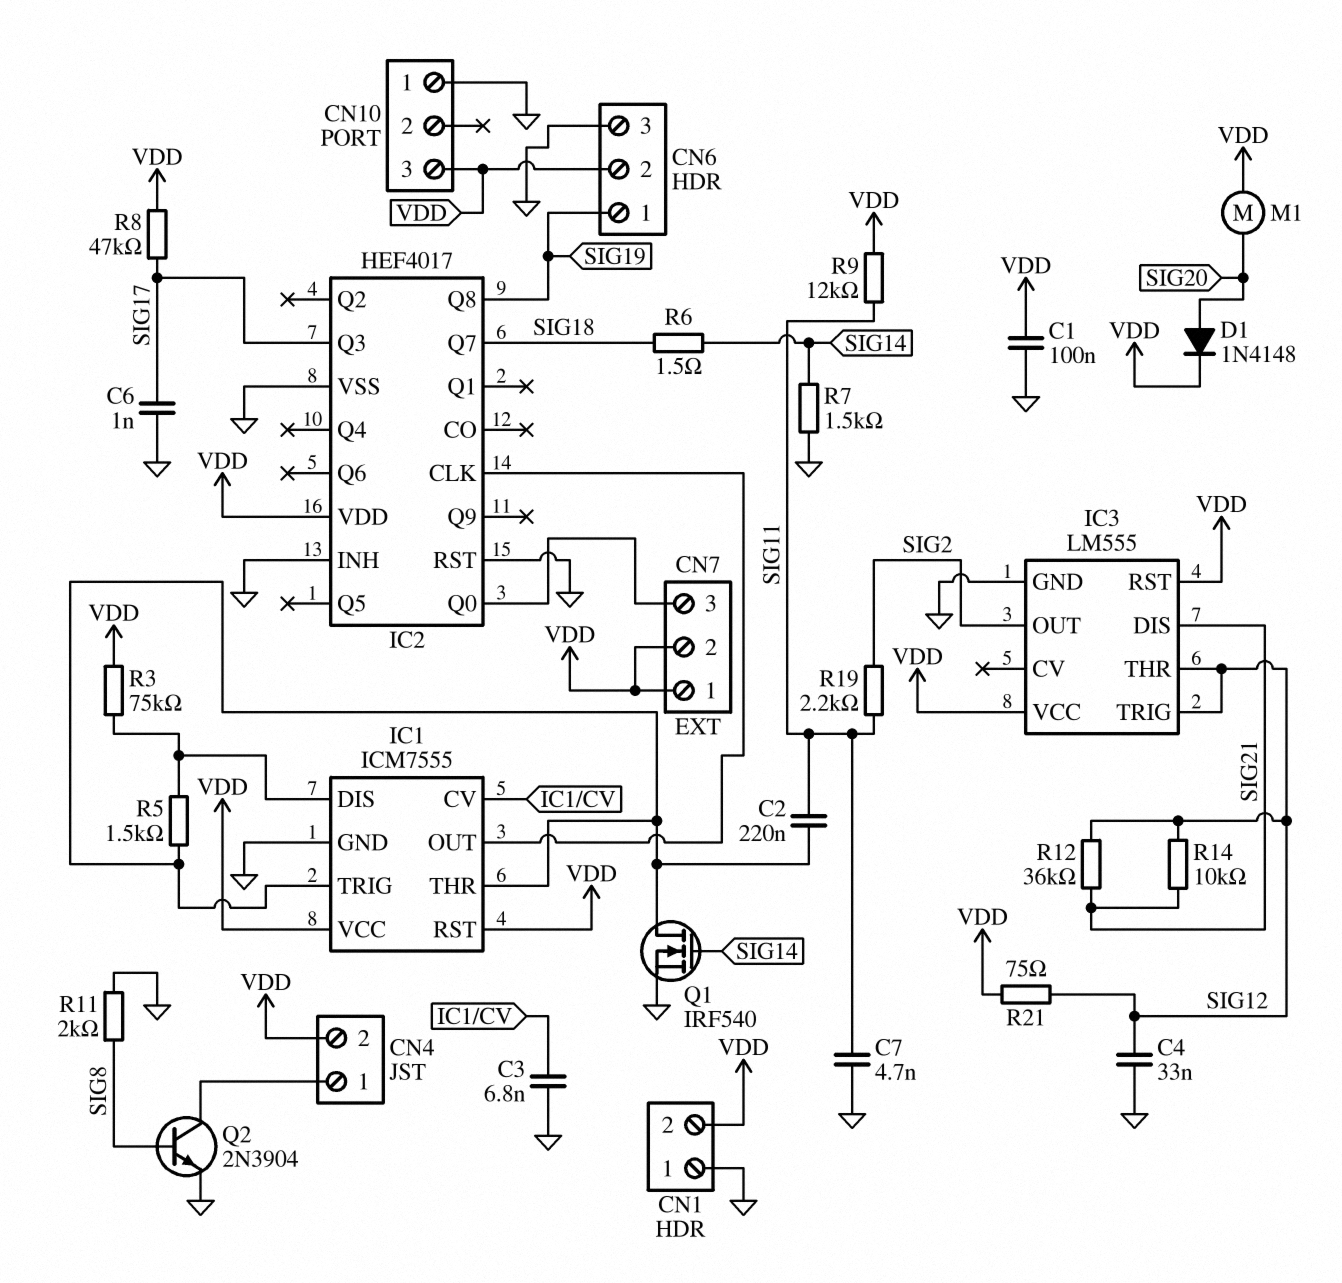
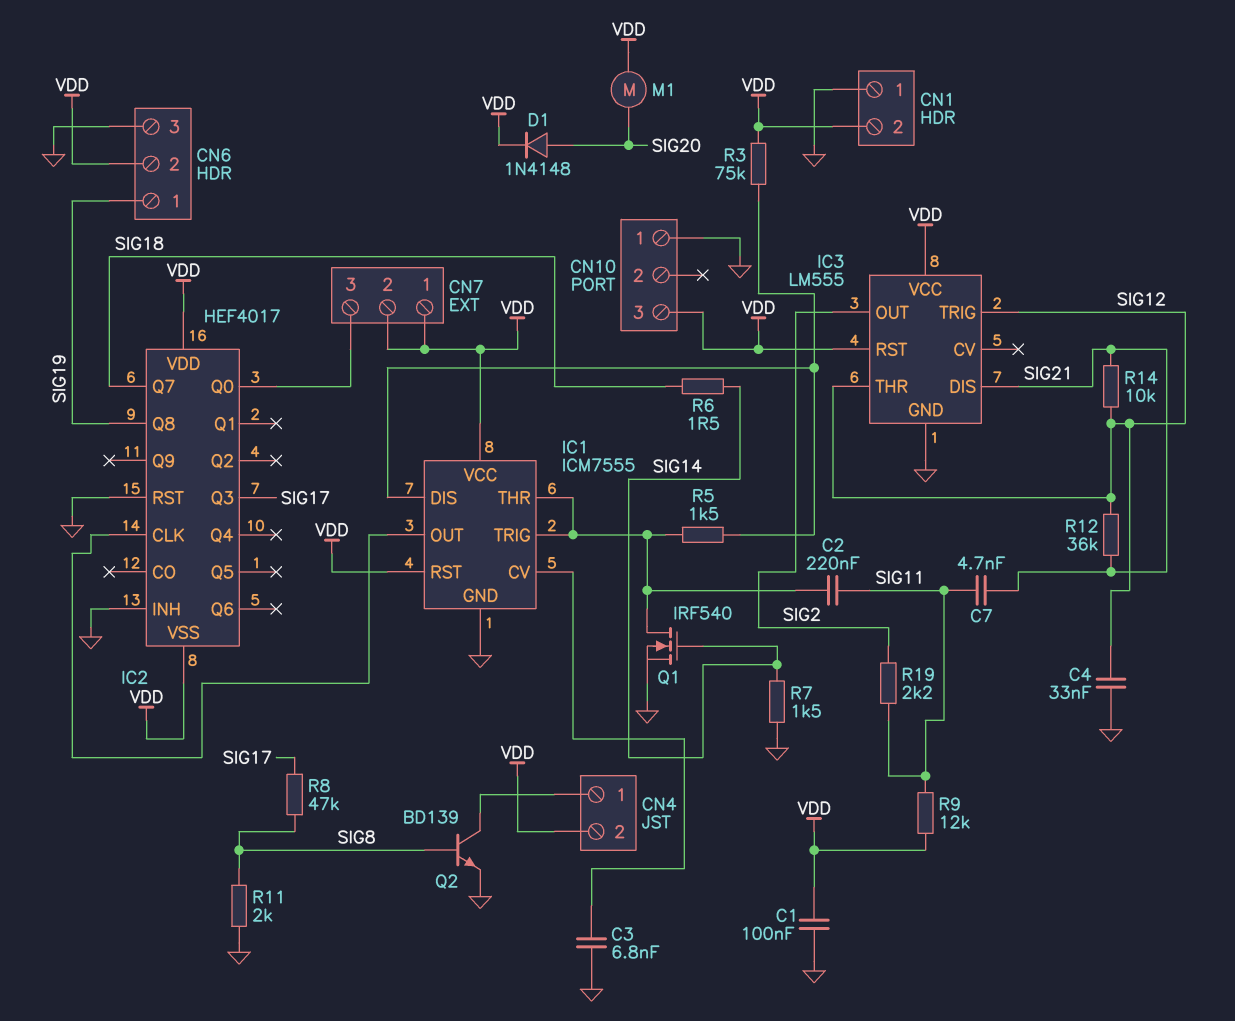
C6: 1nF (GND, SIG17) -> none
C7: 4.7nF (GND, SIG11) -> 4.7nF (SIG11, SIG21)
IC2 pin VSS: GND -> VDD
Q2: NPN 2N3904 (B SIG8, C CN4/1, E GND) -> NPN BD139 (B SIG8, C CN4/1, E GND)
R8: 47k (SIG17, VDD) -> 47k (SIG8, SIG17)
R21: 75 (SIG12, VDD) -> none

